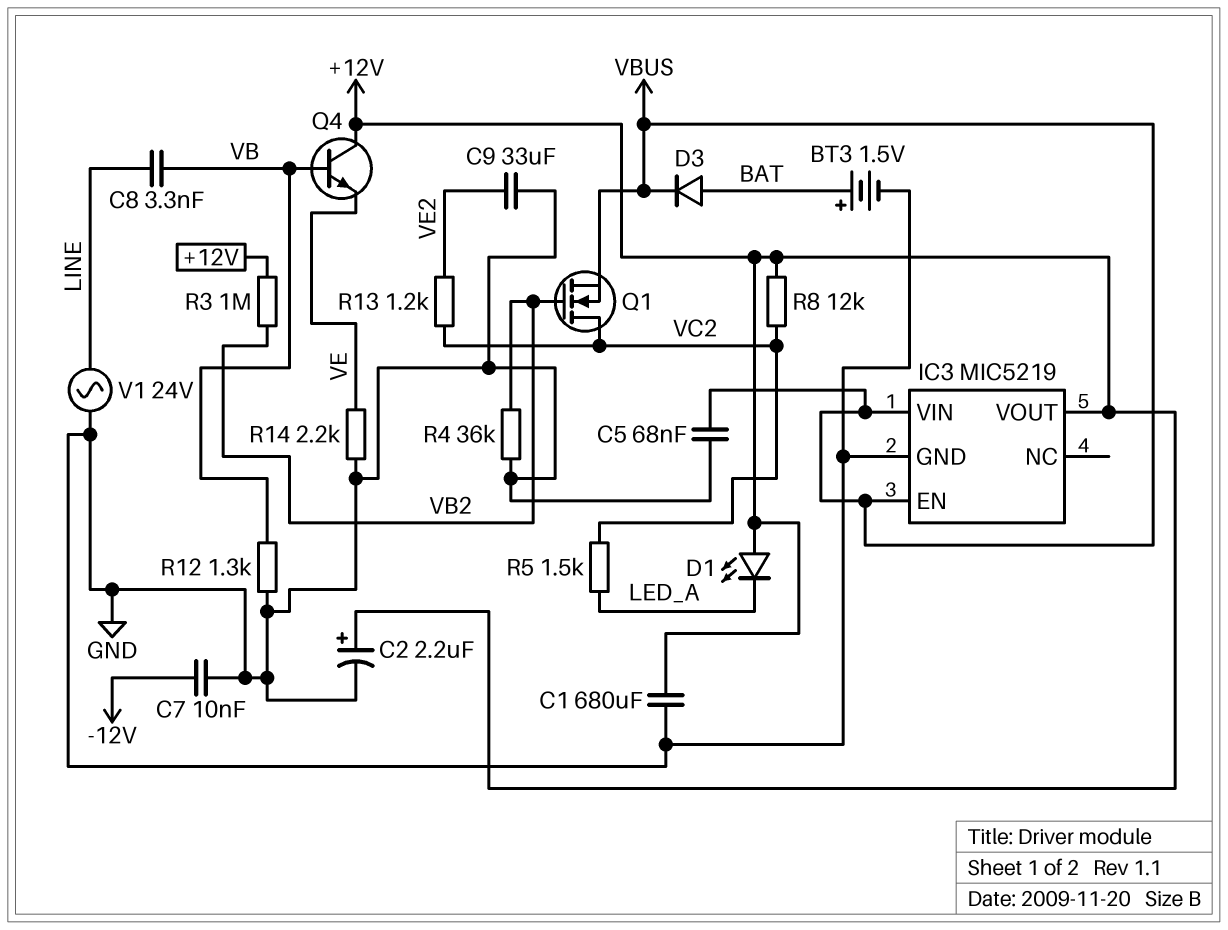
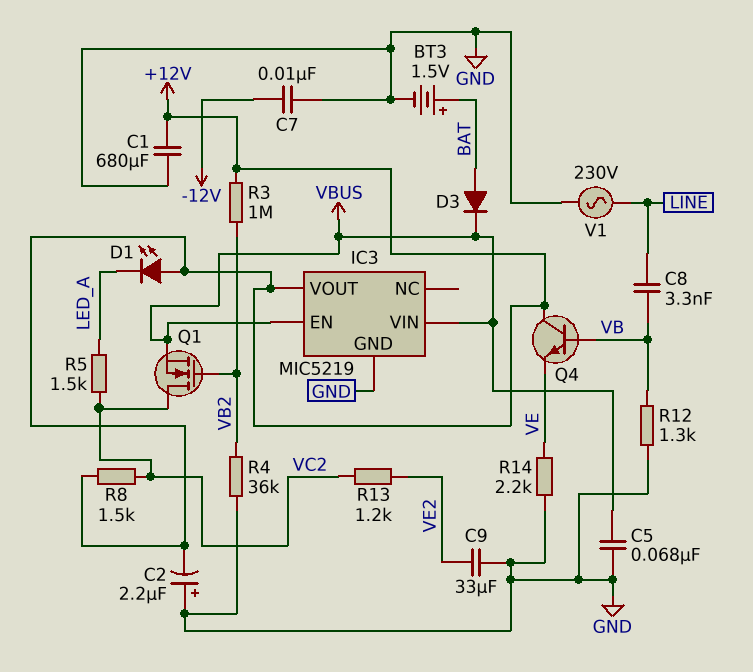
C2: 2.2uF (plus +12V, minus GND) -> 2.2uF (plus GND, minus +12V)
R8: 12k (+12V, VC2) -> 1.5k (+12V, VC2)
V1: AC 24V (GND, LINE) -> AC 230V (GND, LINE)

